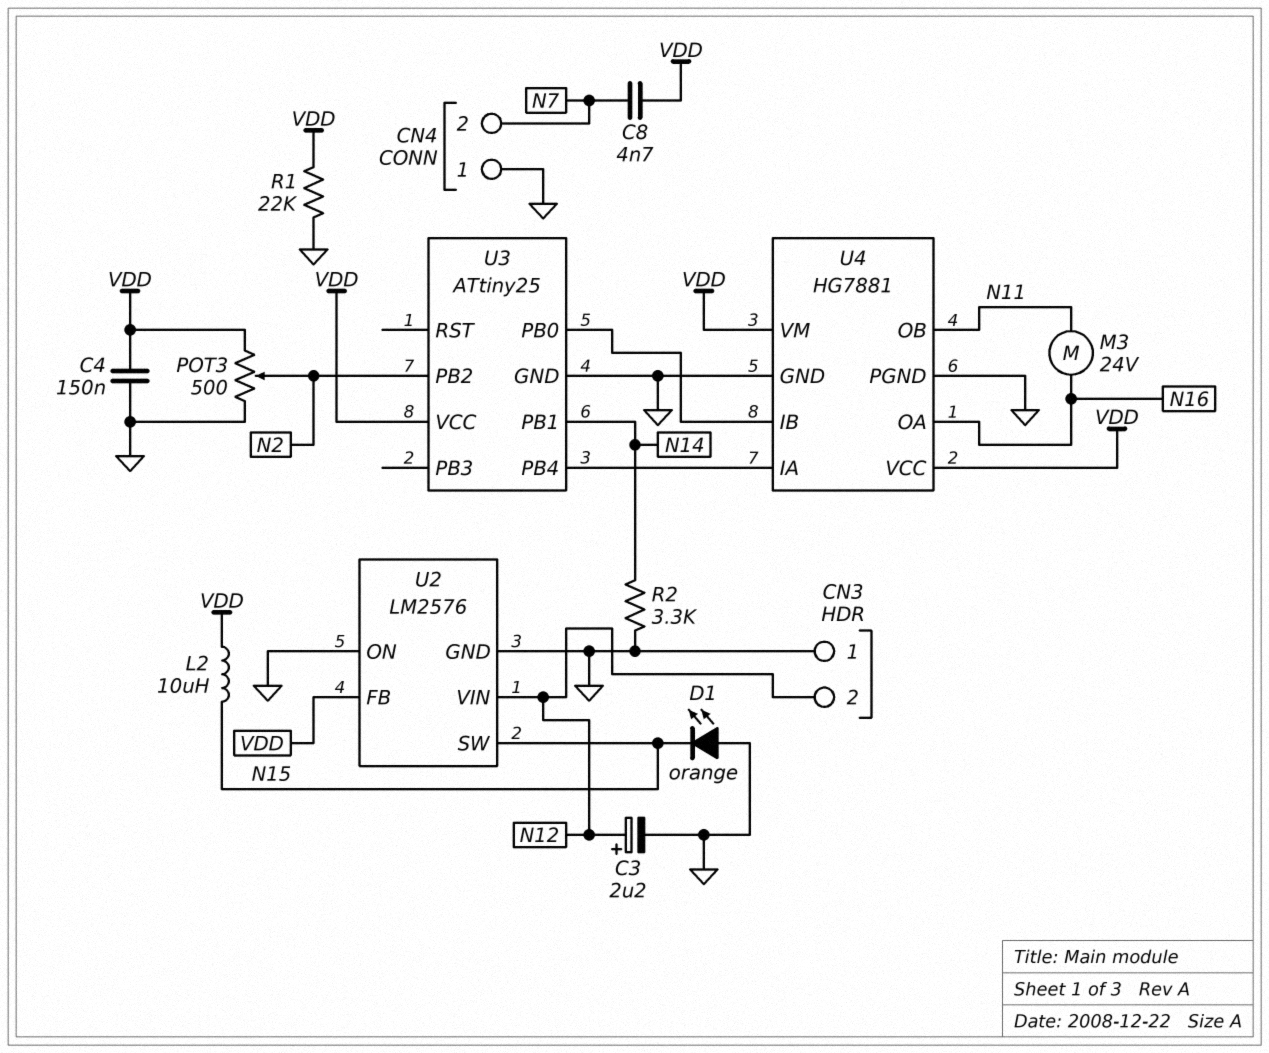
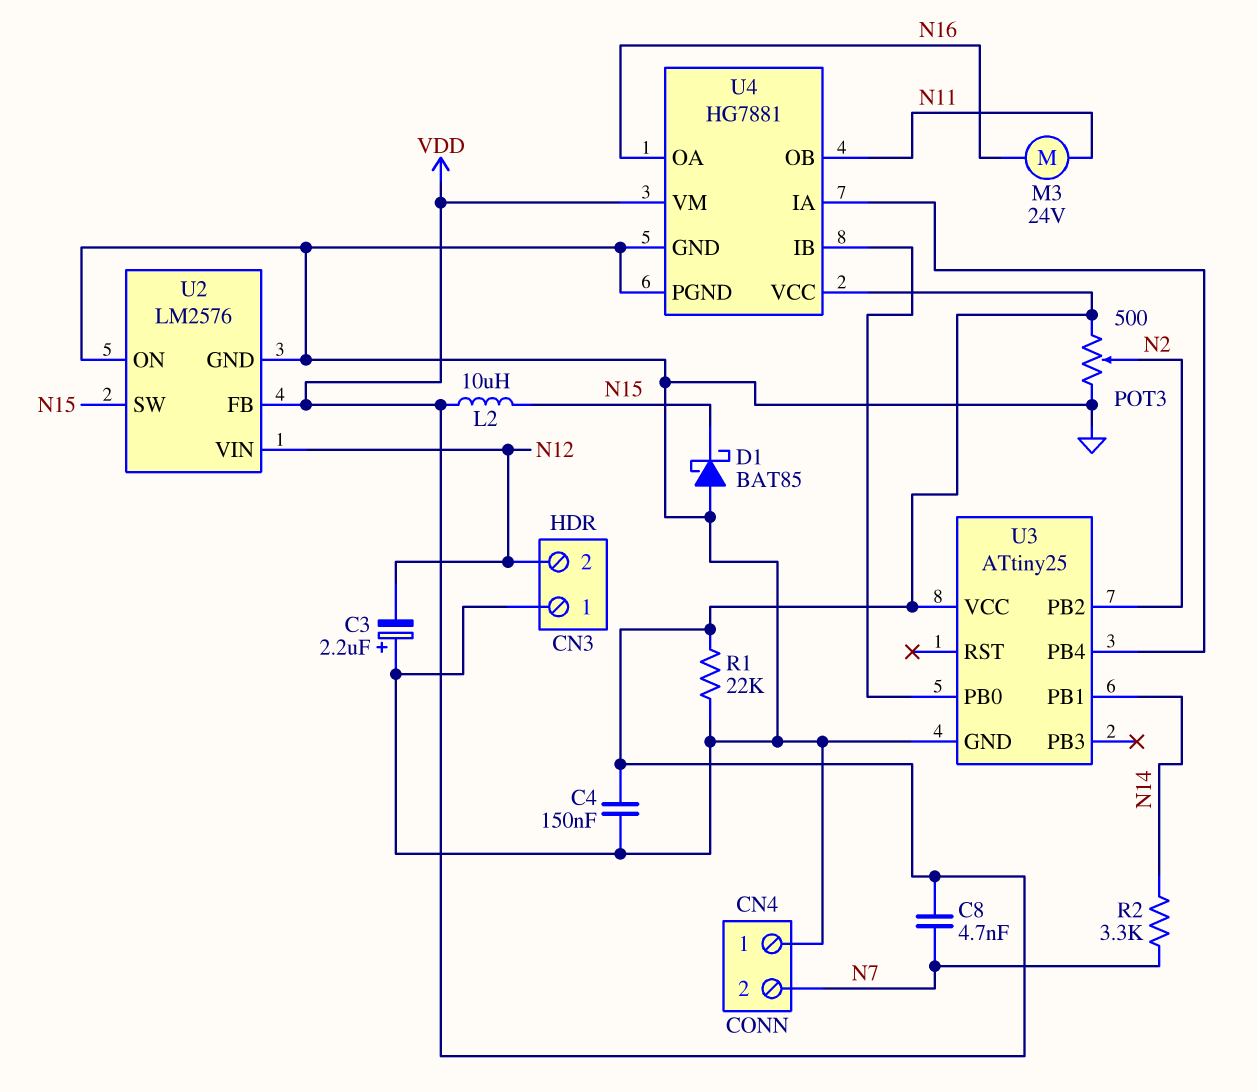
C3: 2.2uF (plus N12, minus GND) -> 2.2uF (plus GND, minus N12)
D1: LED orange (A GND, K N15) -> schottky BAT85 (A GND, K N15)
R2: 3.3k (GND, N14) -> 3.3k (N7, N14)

